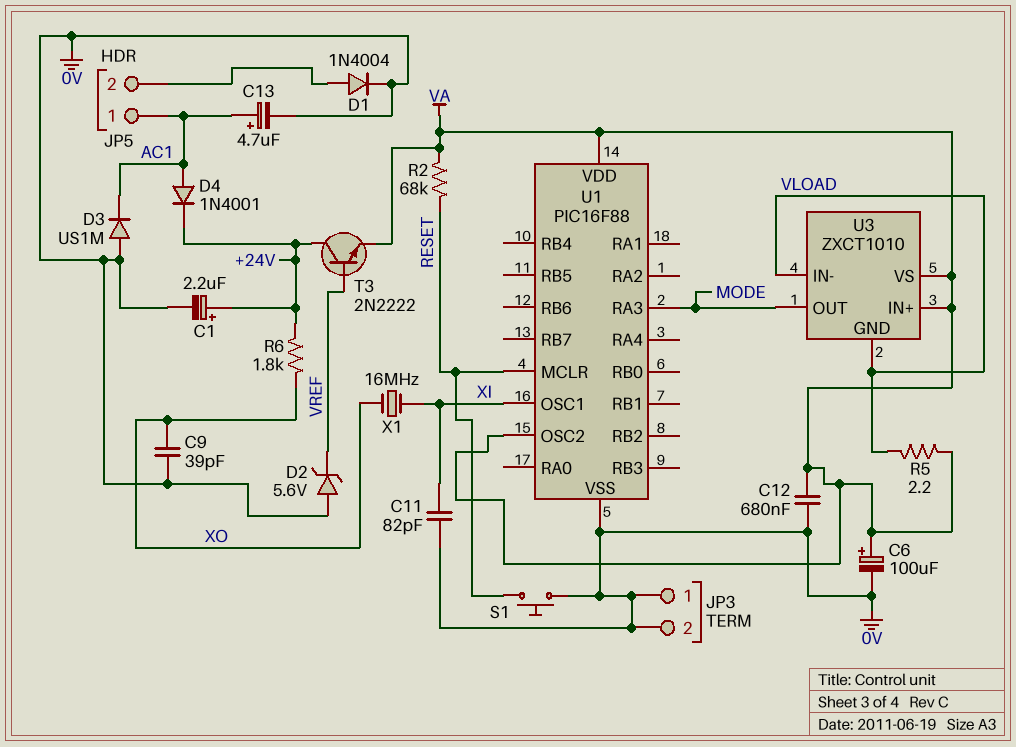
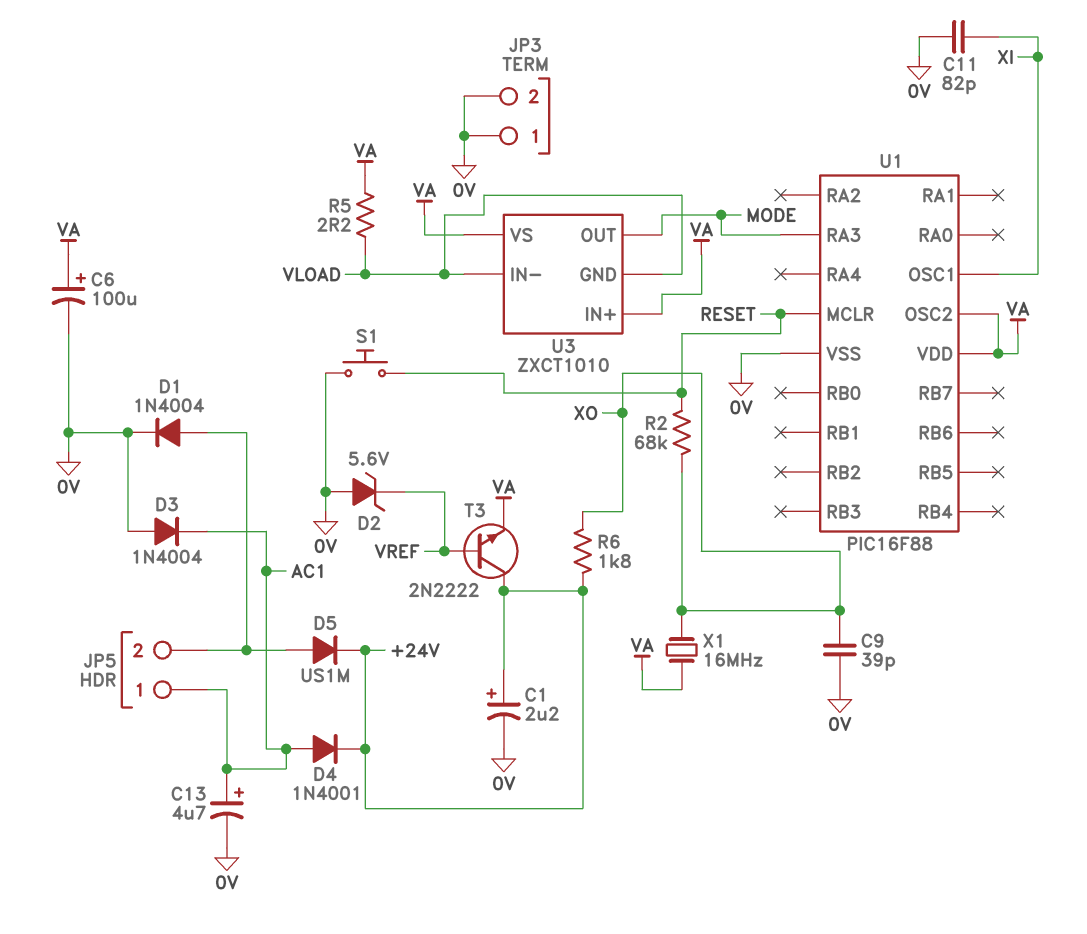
C12: 680nF (0V, VA) -> none
D3: diode US1M (A 0V, K AC1) -> diode 1N4004 (A 0V, K AC1)
D5: none -> diode US1M (A JP5/2, K +24V)
R2: 68k (RESET, VA) -> 68k (RESET, XO)
X1: 16MHz (XI, XO) -> 16MHz (VA, XO)

